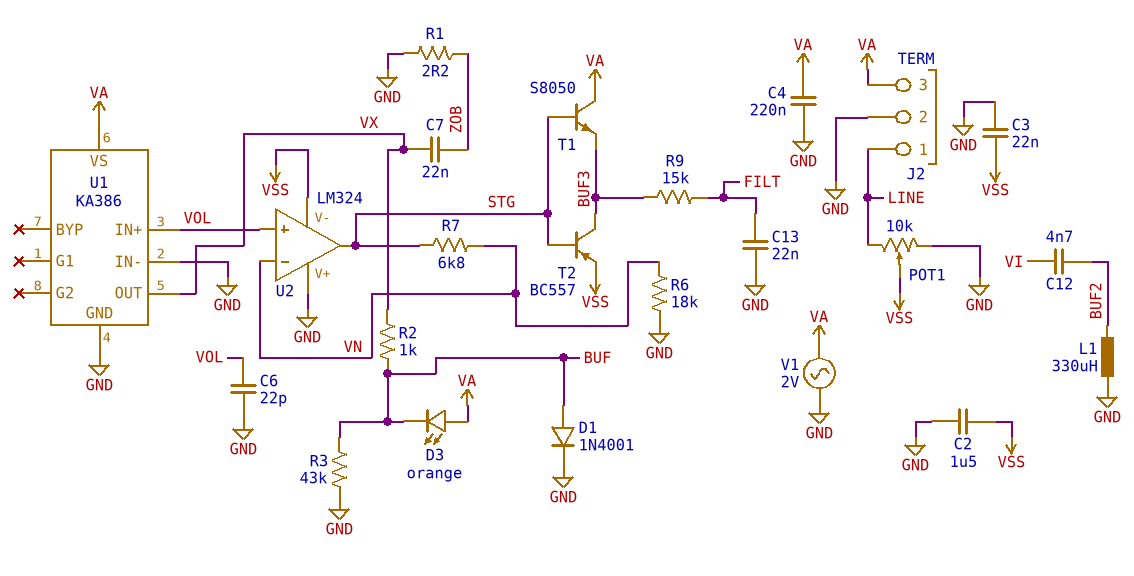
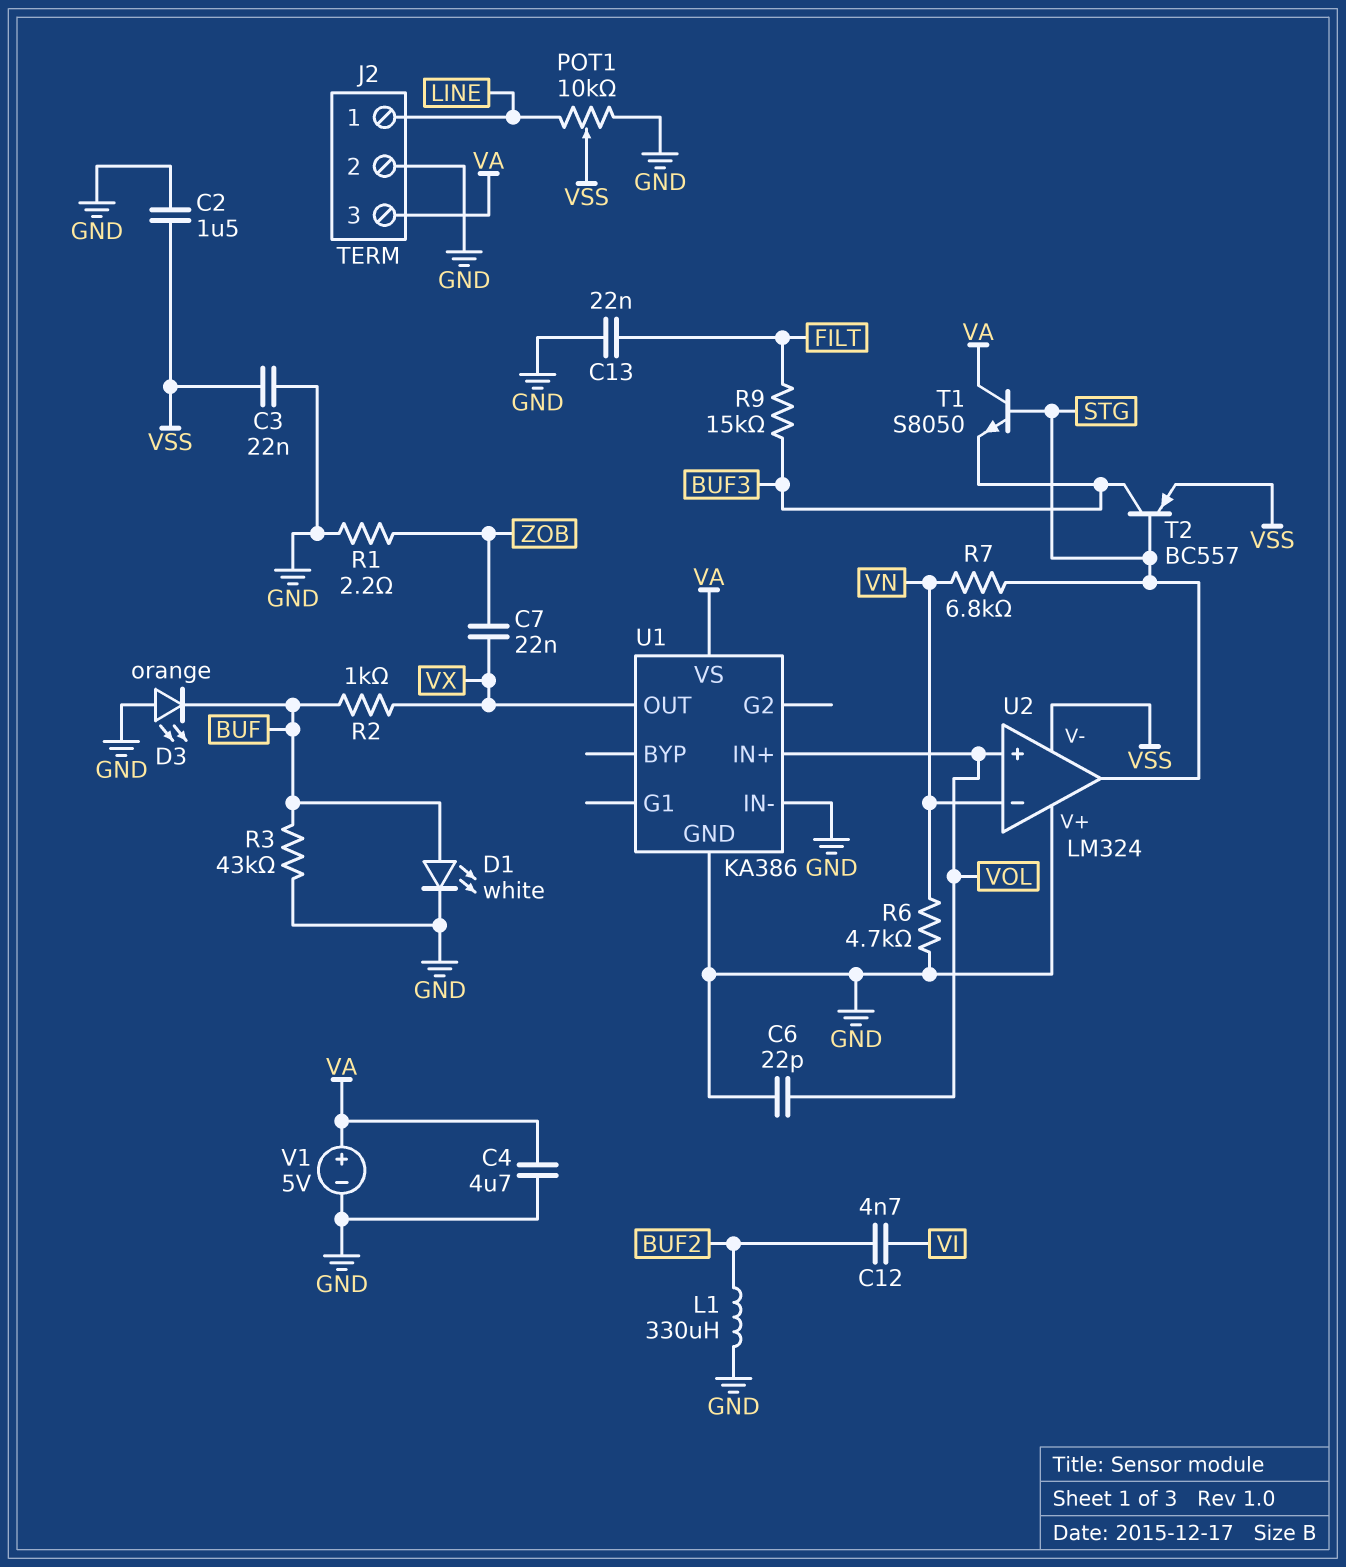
C4: 220nF (GND, VA) -> 4.7uF (GND, VA)
D1: diode 1N4001 (A BUF, K GND) -> LED white (A BUF, K GND)
D3: LED orange (A VA, K BUF) -> LED orange (A GND, K BUF)
R6: 18k (GND, VN) -> 4.7k (GND, VN)
V1: AC 2V (GND, VA) -> 5V (plus VA, minus GND)

